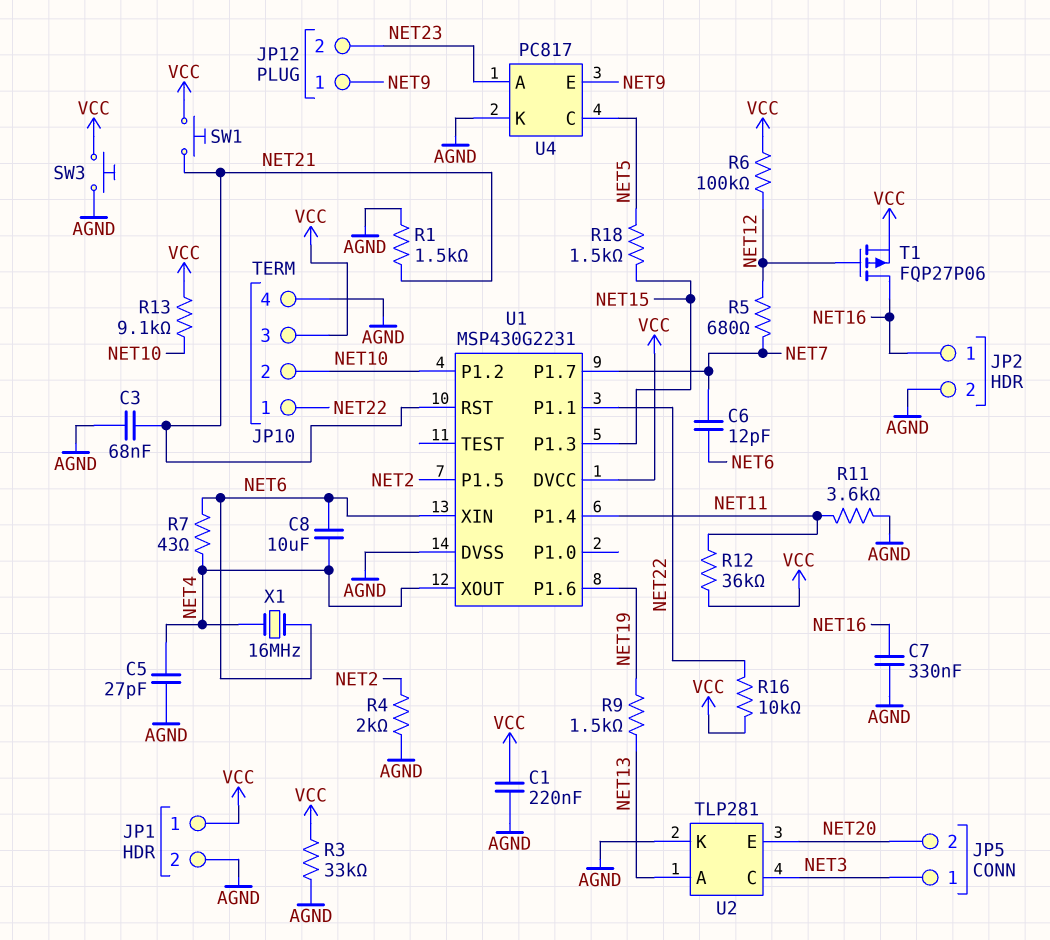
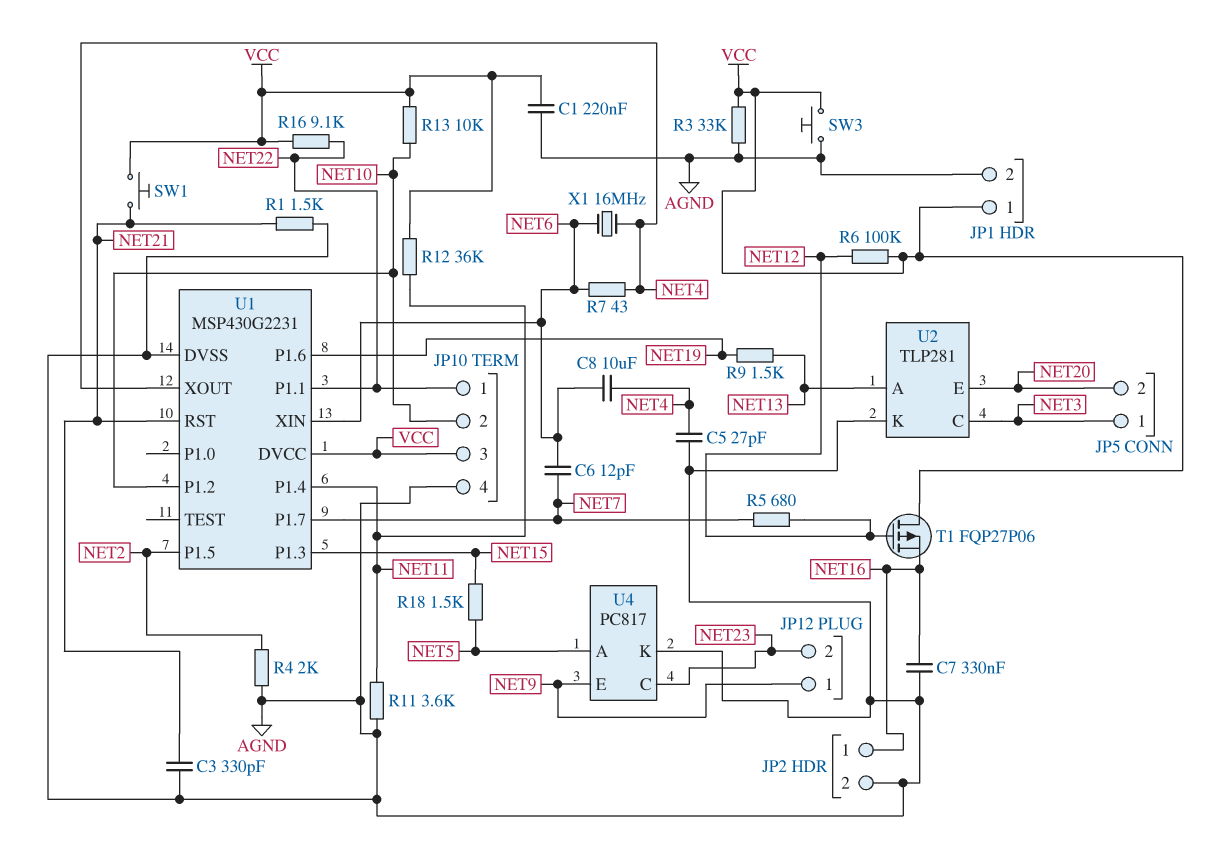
C3: 68nF (AGND, NET21) -> 330pF (AGND, NET21)
R13: 9.1k (NET10, VCC) -> 10k (NET10, VCC)
R16: 10k (NET22, VCC) -> 9.1k (NET22, VCC)
T1: PMOS FQP27P06 (G NET12, D NET16, S VCC) -> PMOS FQP27P06 (G NET12, D VCC, S NET16)
U4 pin A: NET23 -> NET5
U4 pin C: NET5 -> NET23

